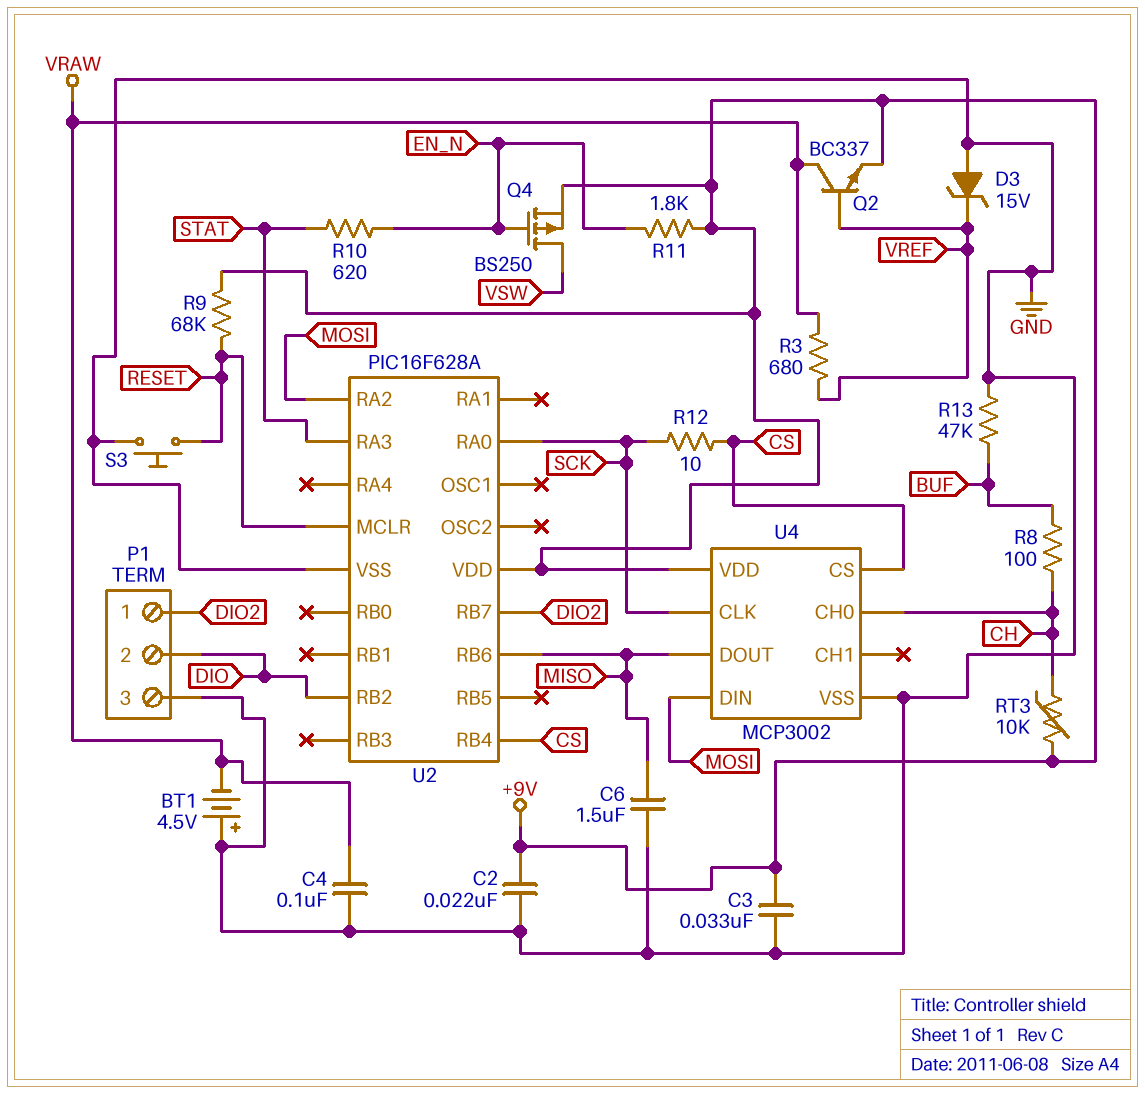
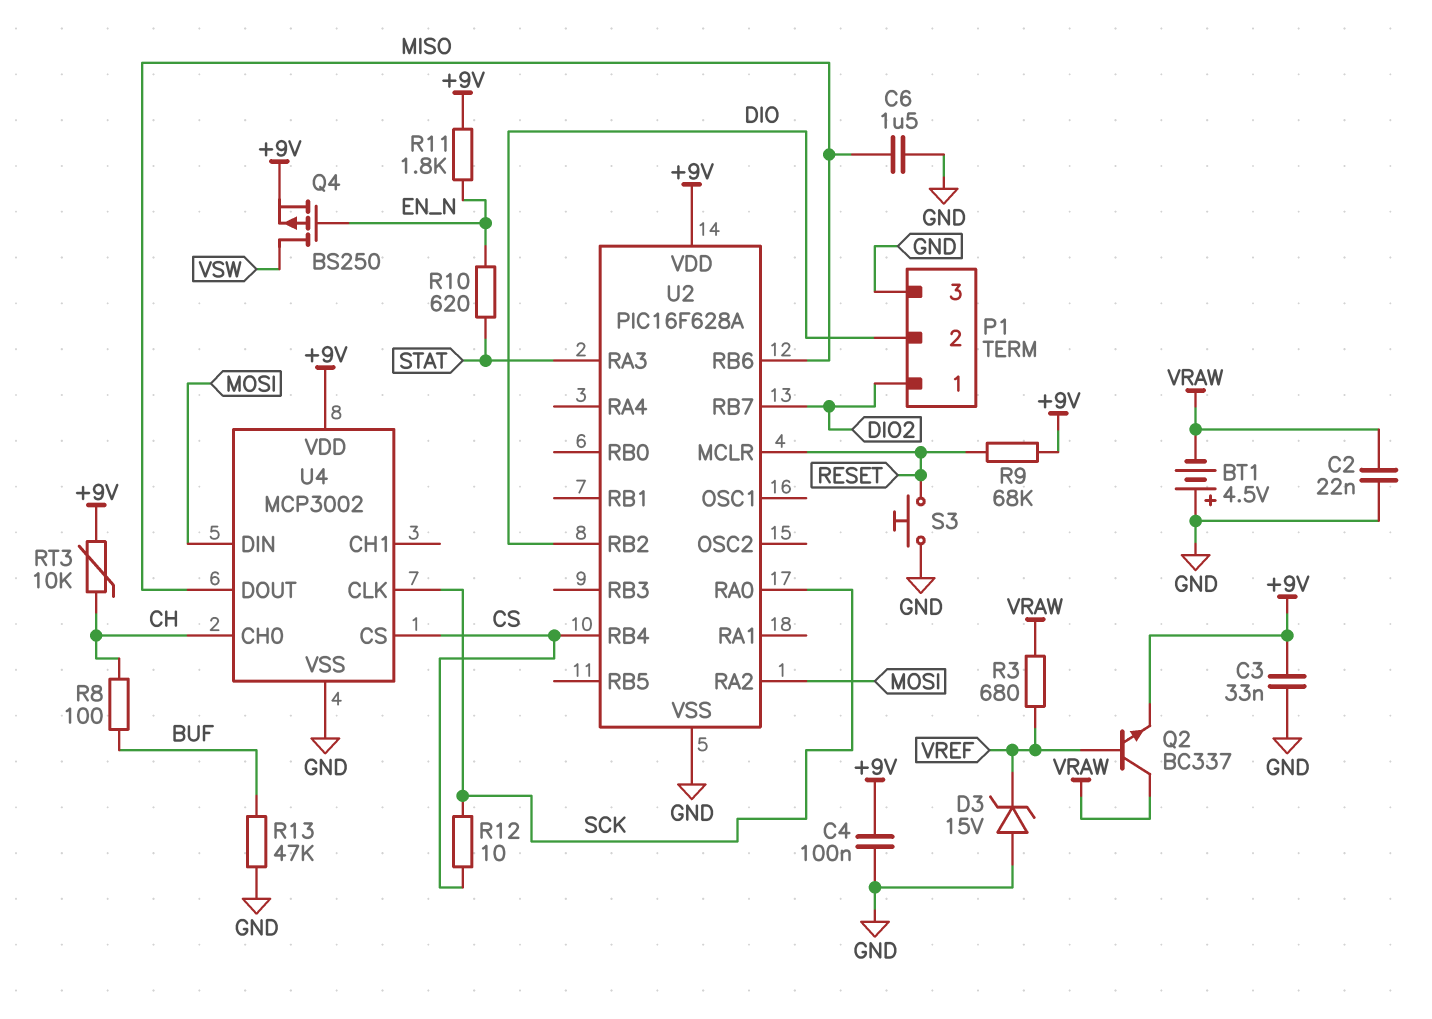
C2: 22nF (+9V, GND) -> 22nF (GND, VRAW)
C4: 100nF (GND, VRAW) -> 100nF (+9V, GND)

